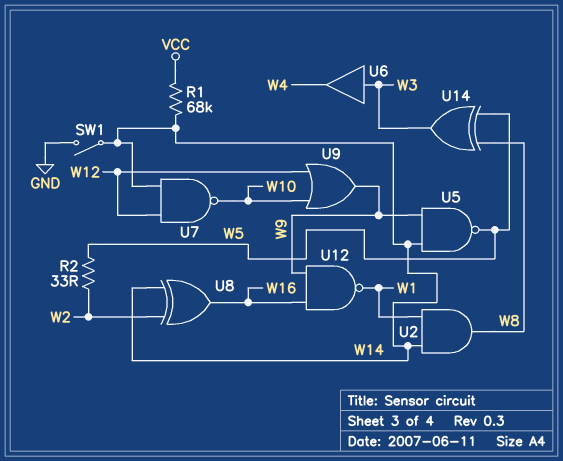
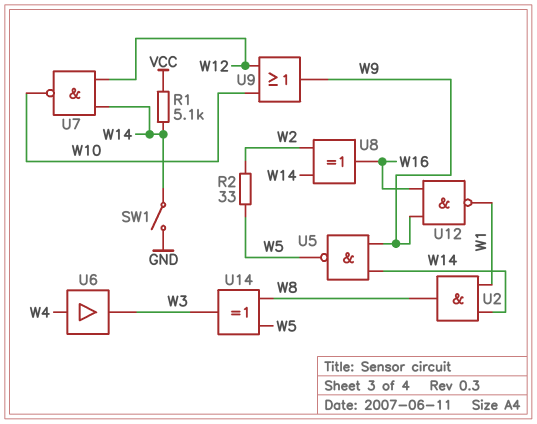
R1: 68k (VCC, W14) -> 5.1k (VCC, W14)
U6: buffer (in W3, out W4) -> buffer (in W4, out W3)

